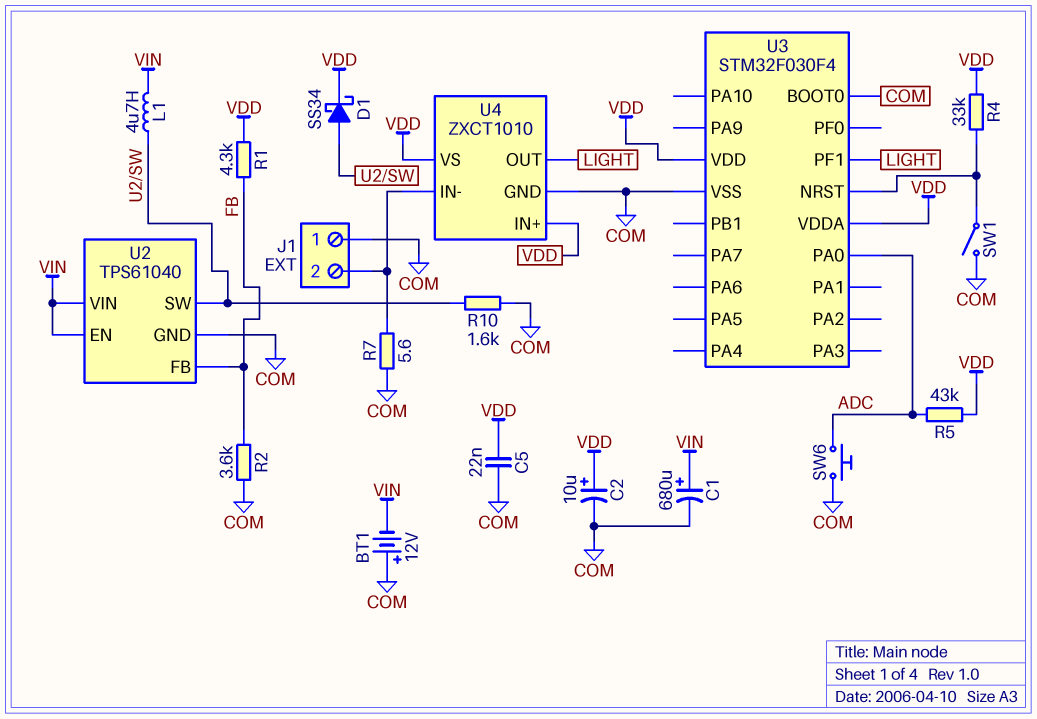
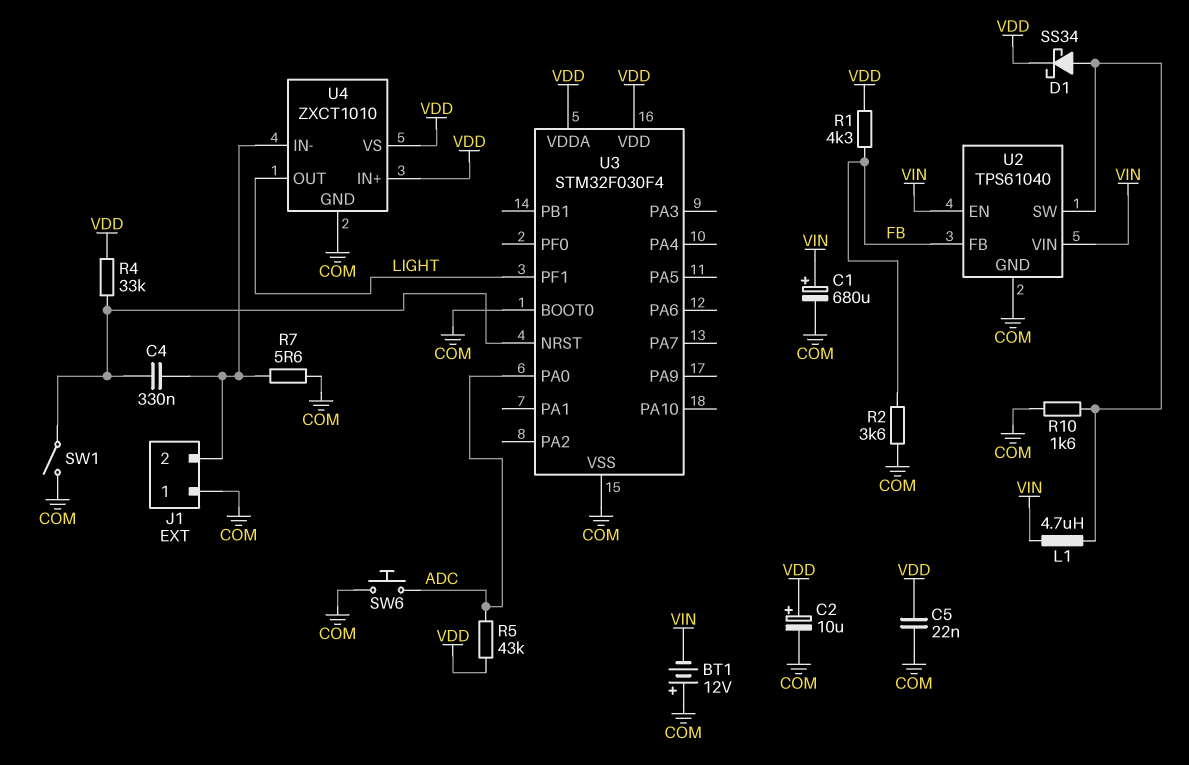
C4: none -> 330nF (J1/2, U3/NRST)

